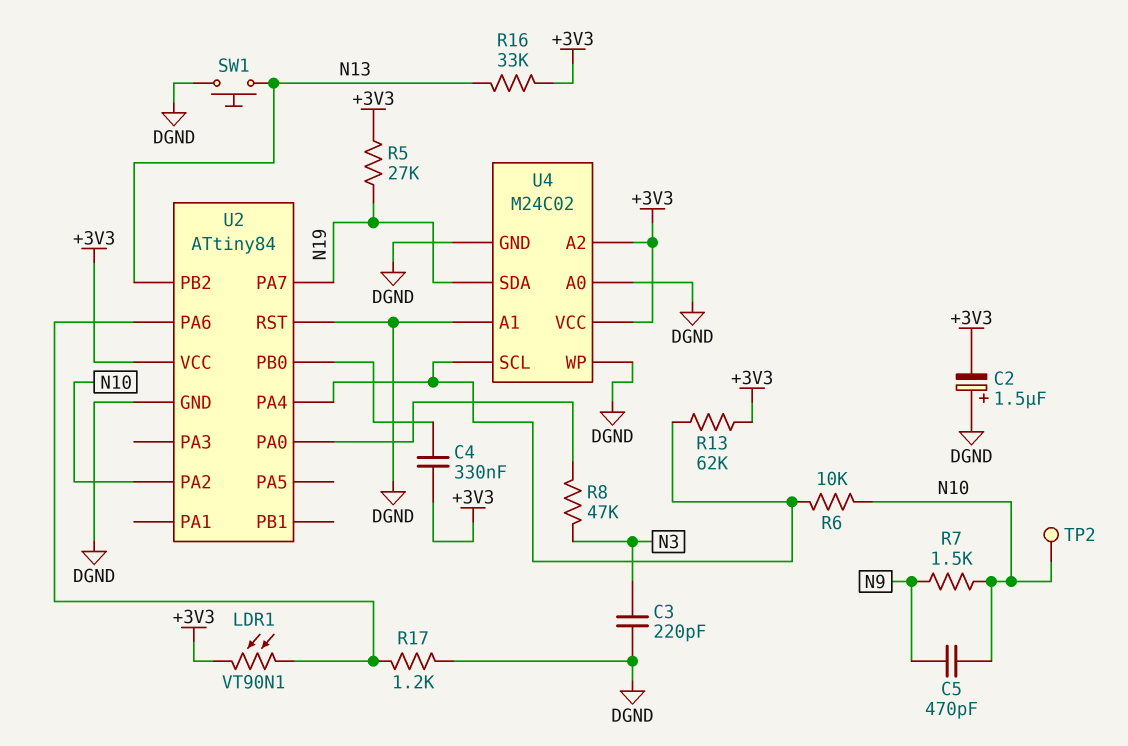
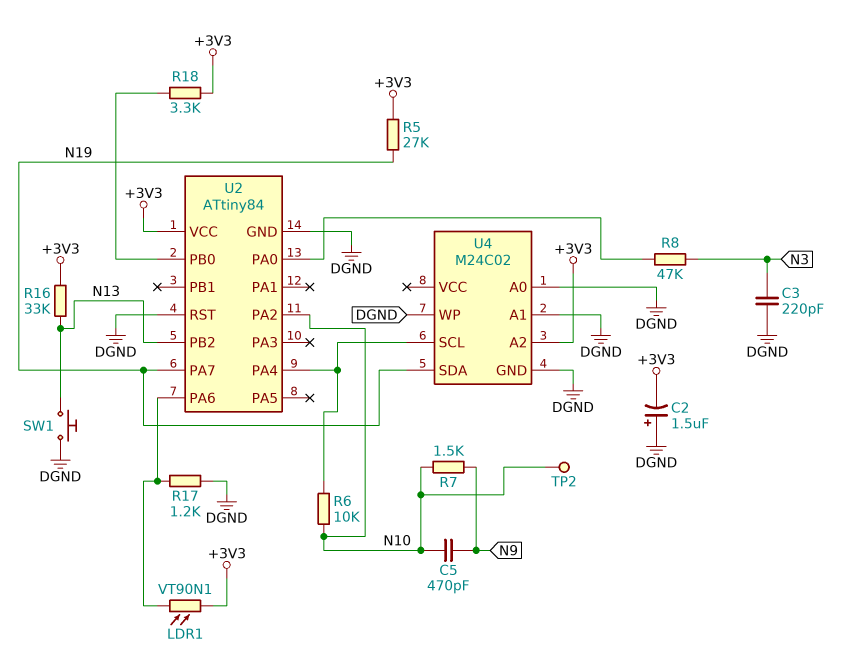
C4: 330nF (+3V3, U2/PB0) -> none
R13: 62k (+3V3, U2/PA4) -> none
R18: none -> 3.3k (+3V3, U2/PB0)
U4 pin VCC: +3V3 -> none

